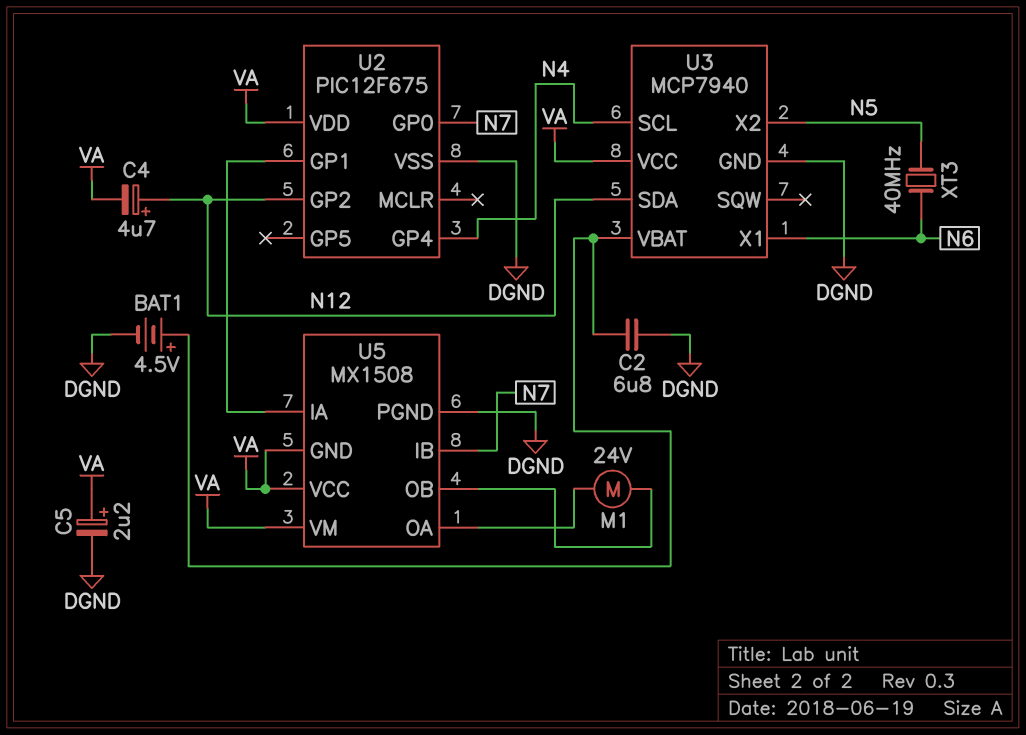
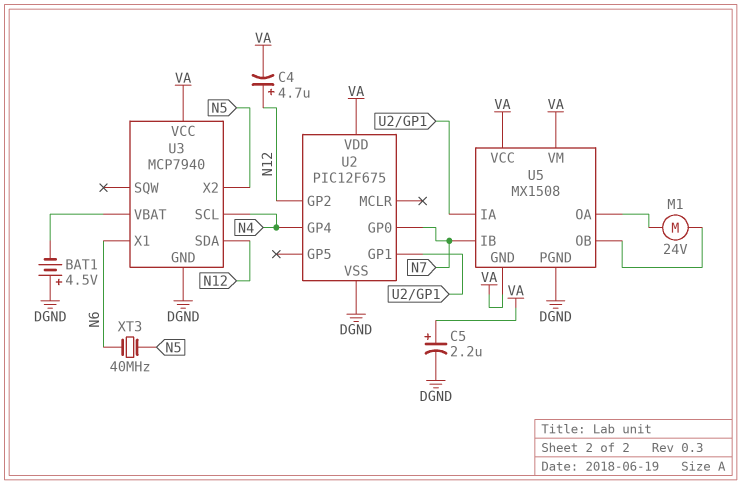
BAT1: 4.5V (plus U3/VBAT, minus DGND) -> 4.5V (plus DGND, minus U3/VBAT)
C2: 6.8uF (DGND, U3/VBAT) -> none

